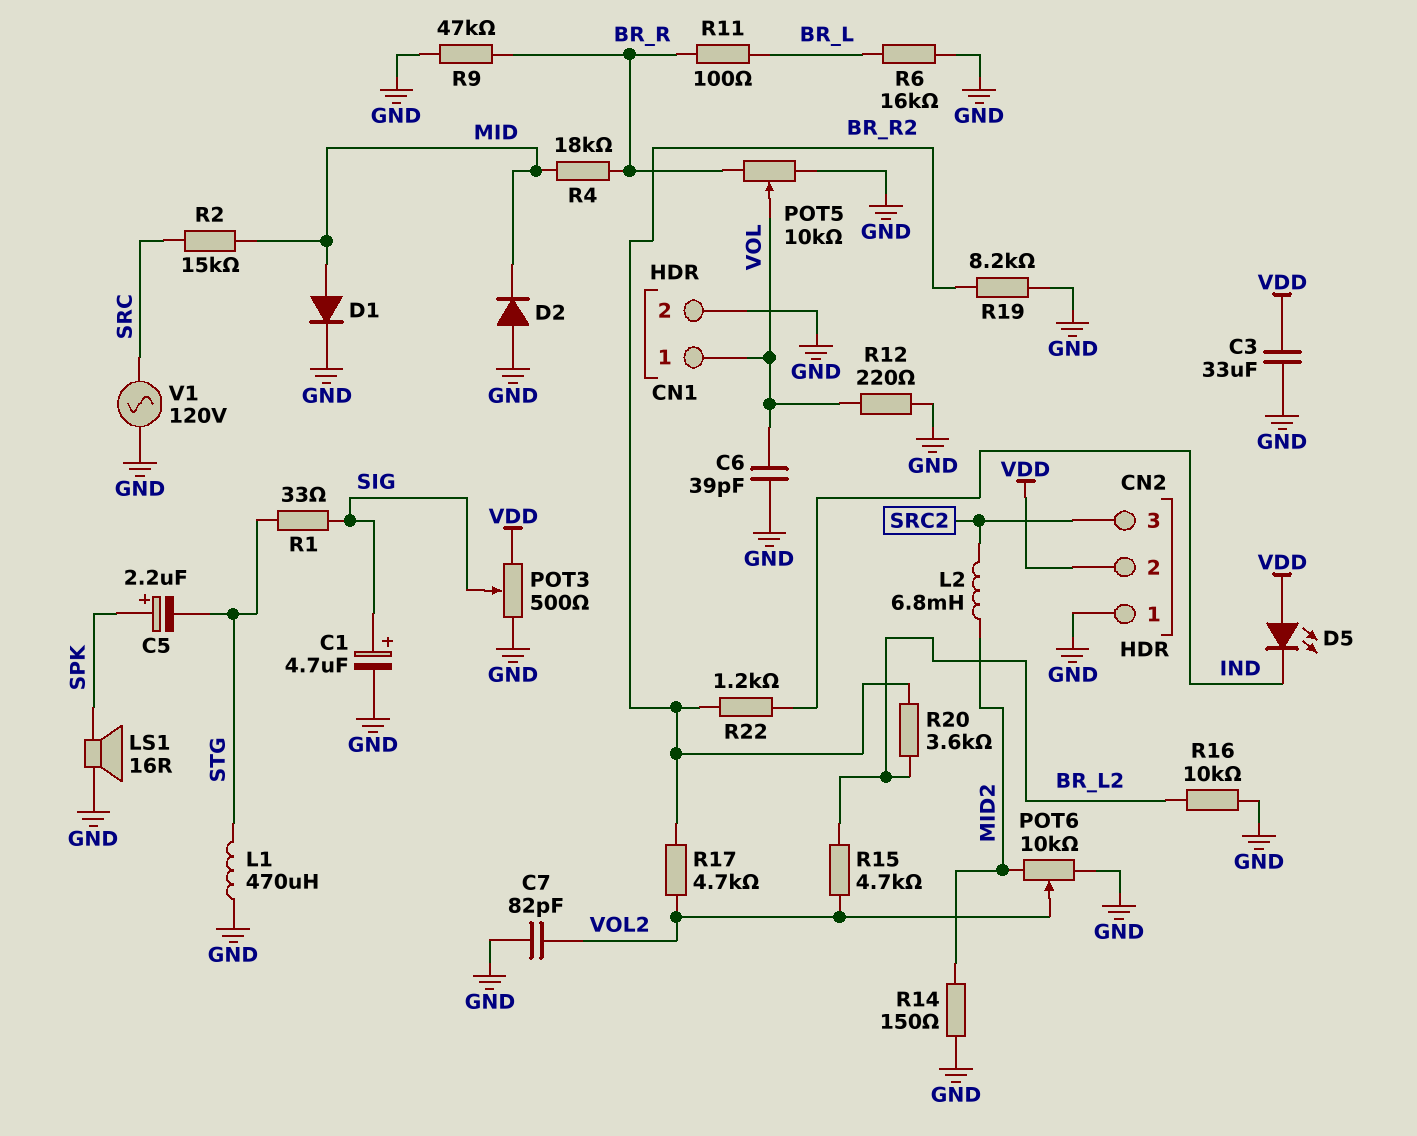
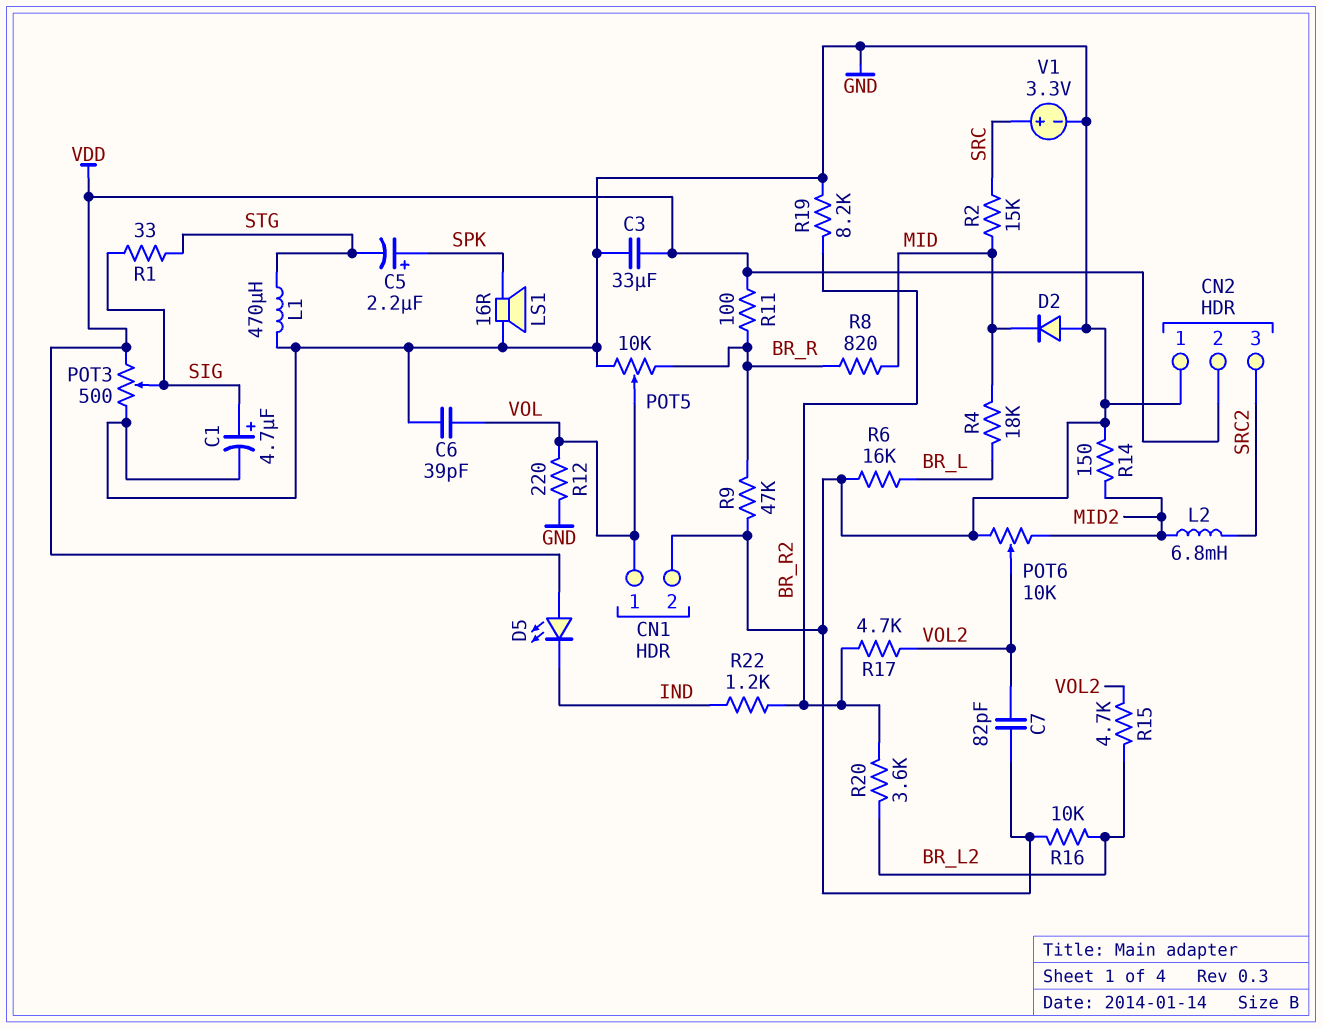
D1: diode (A MID, K GND) -> none
R4: 18k (BR_R, MID) -> 18k (BR_L, MID)
R8: none -> 820 (BR_R, MID)
R11: 100 (BR_L, BR_R) -> 100 (BR_R, VDD)
V1: AC 120V (GND, SRC) -> 3.3V (plus SRC, minus GND)

